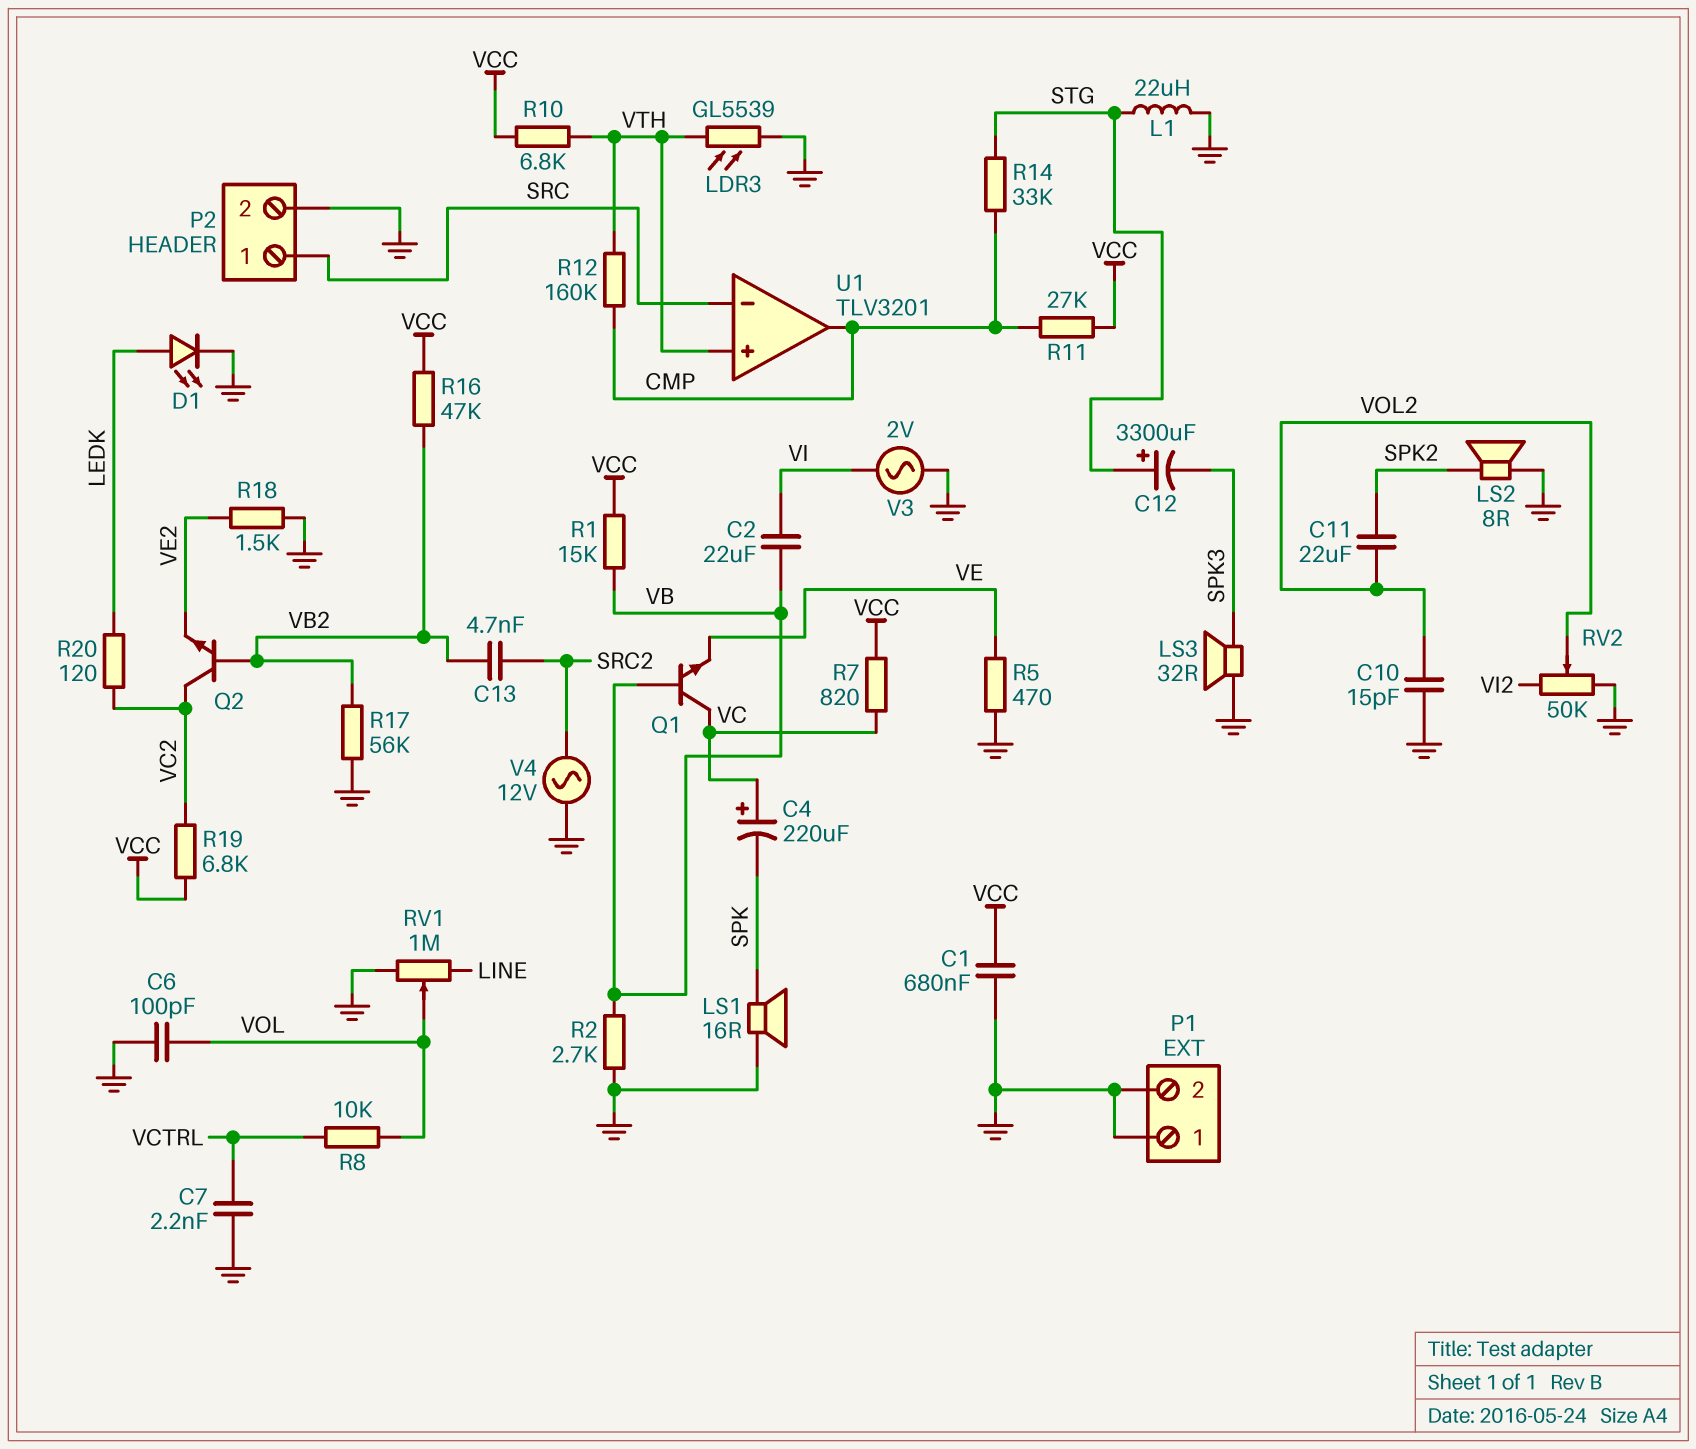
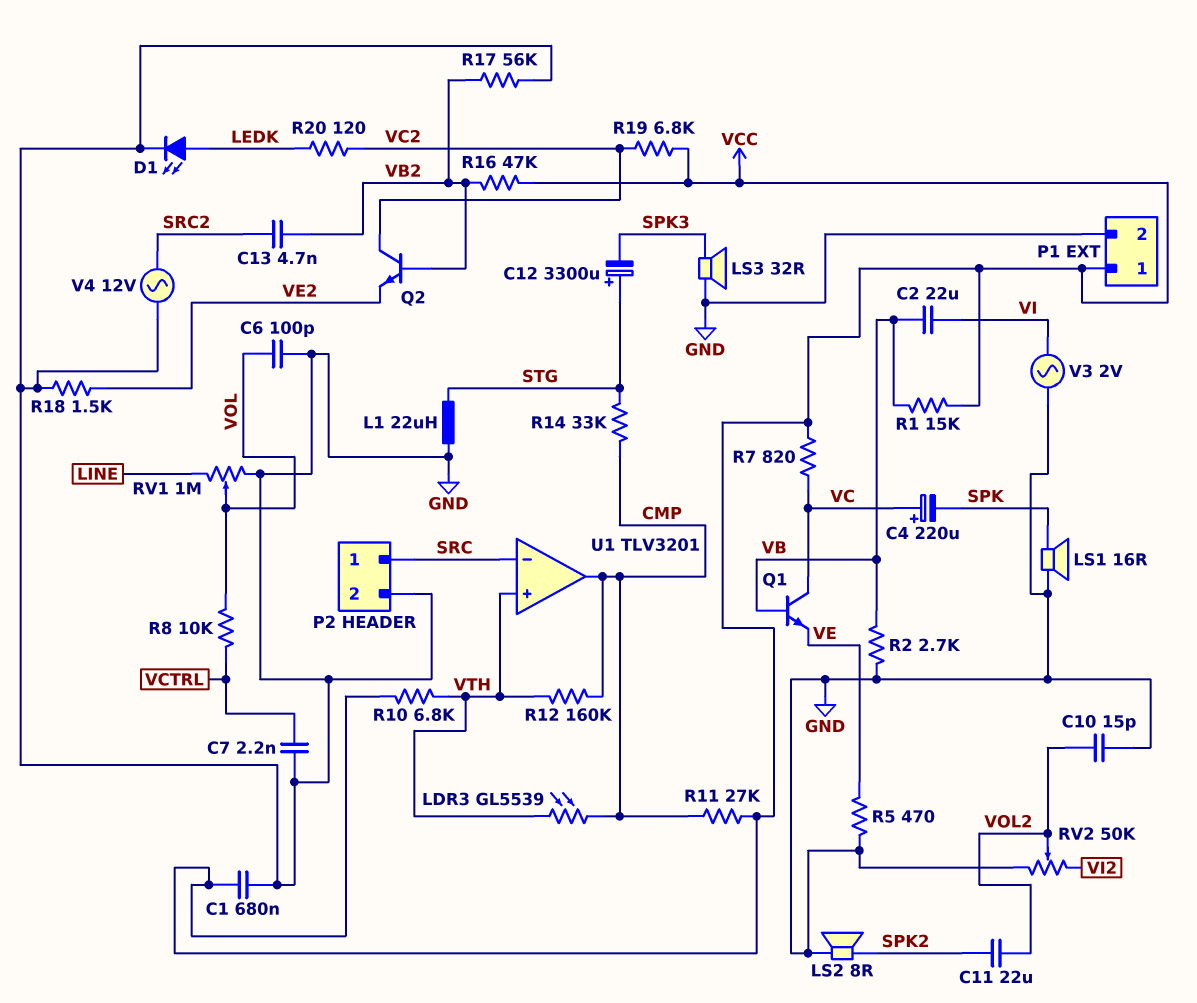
LDR3: GL5539 (GND, VTH) -> GL5539 (CMP, VTH)
P1 pin 1: GND -> VCC

